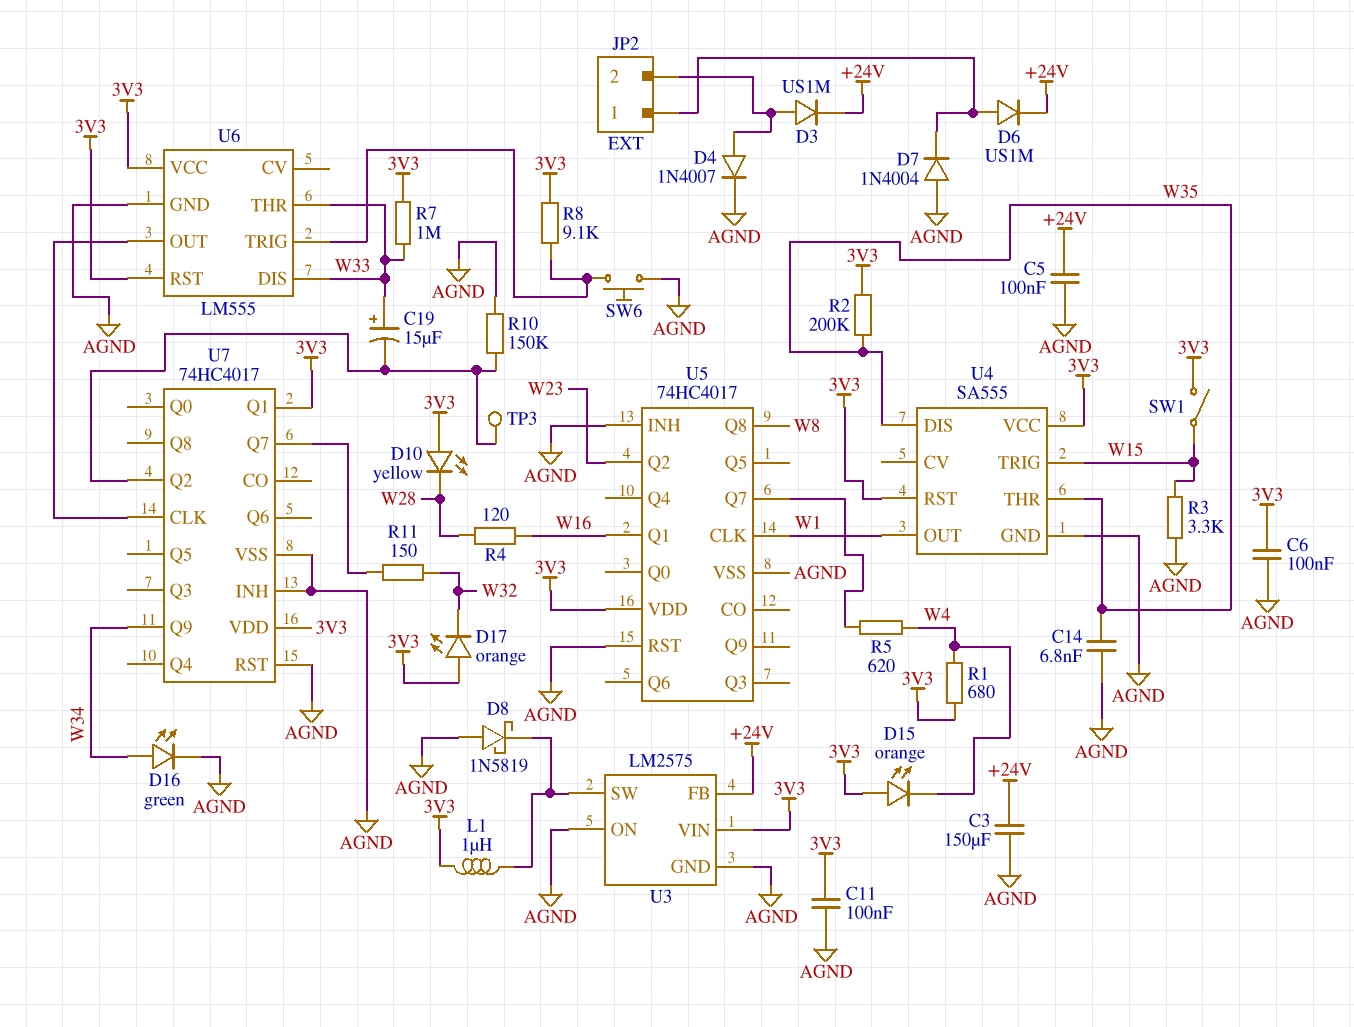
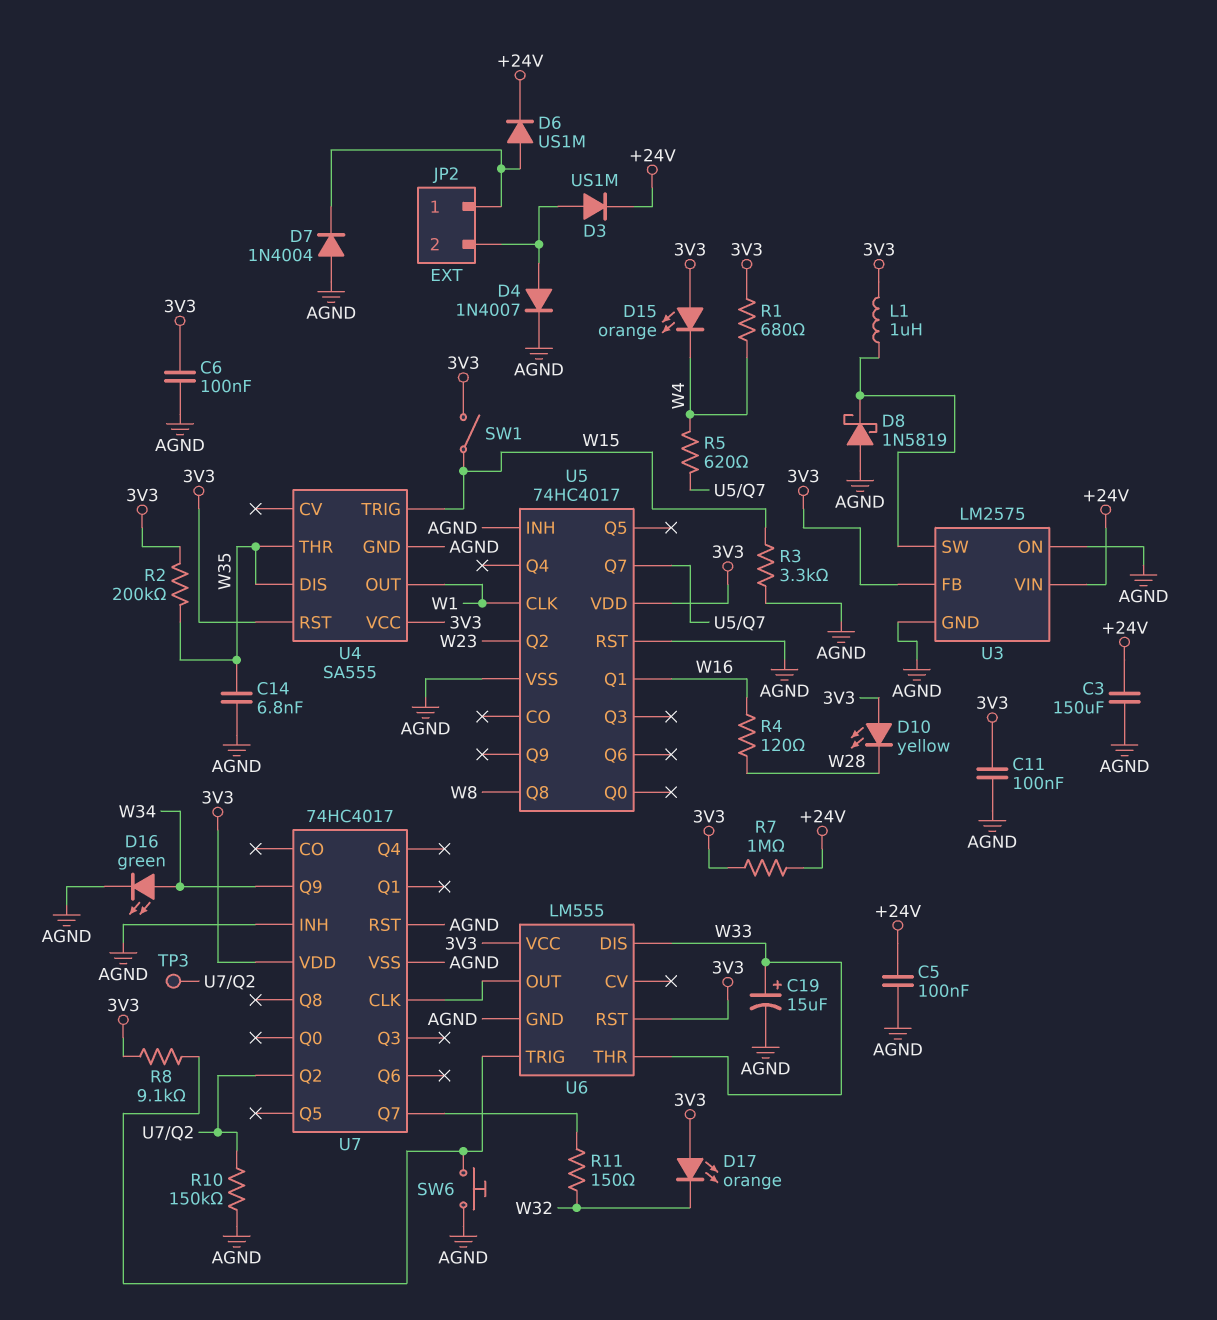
C19: 15uF (plus W33, minus U7/Q2) -> 15uF (plus W33, minus AGND)
R7: 1M (3V3, W33) -> 1M (+24V, 3V3)
U3 pin FB: +24V -> 3V3
U3 pin VIN: 3V3 -> +24V
U7 pin Q1: 3V3 -> none

